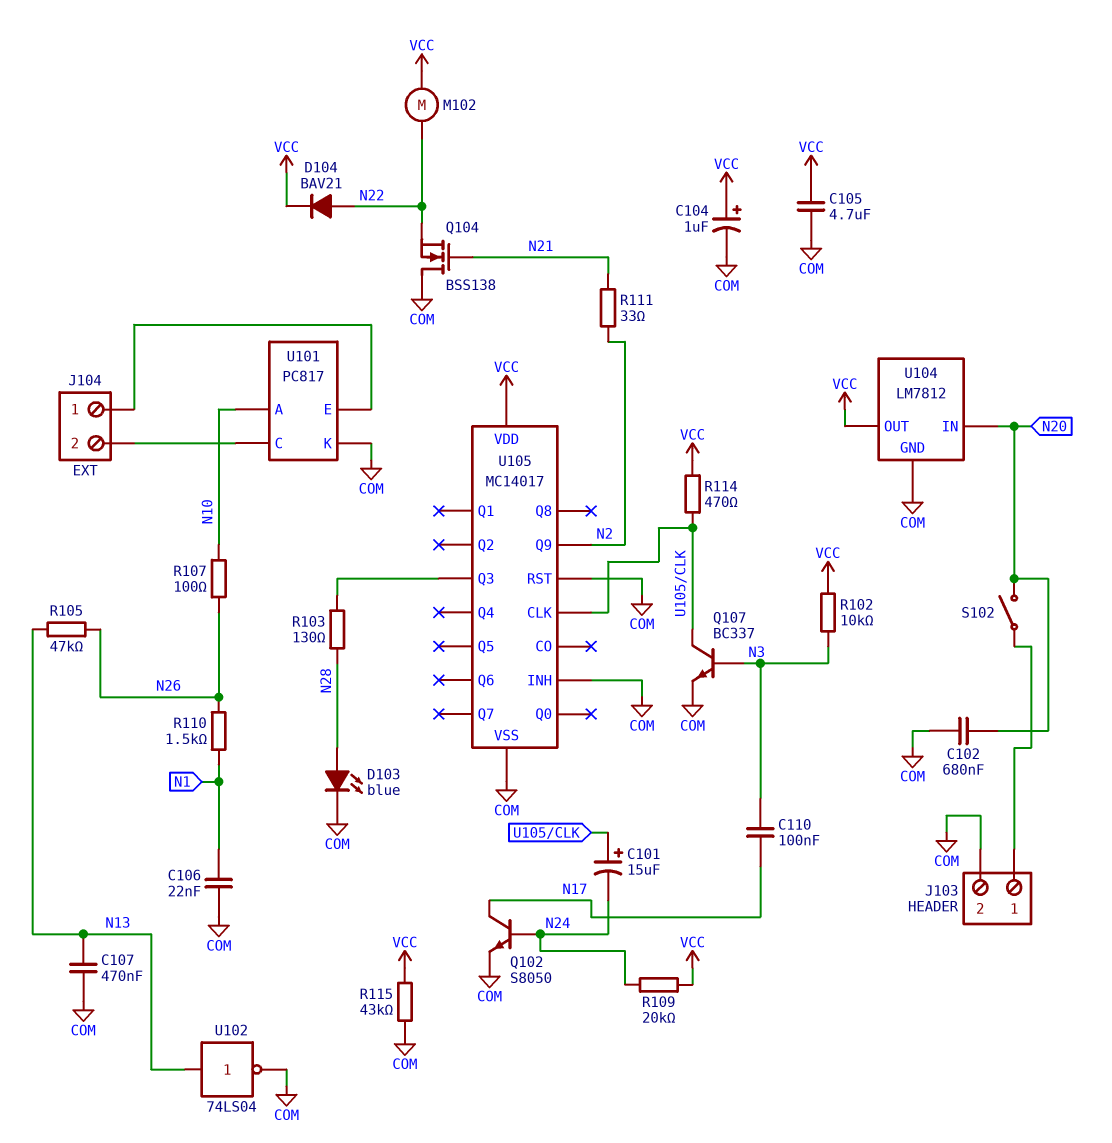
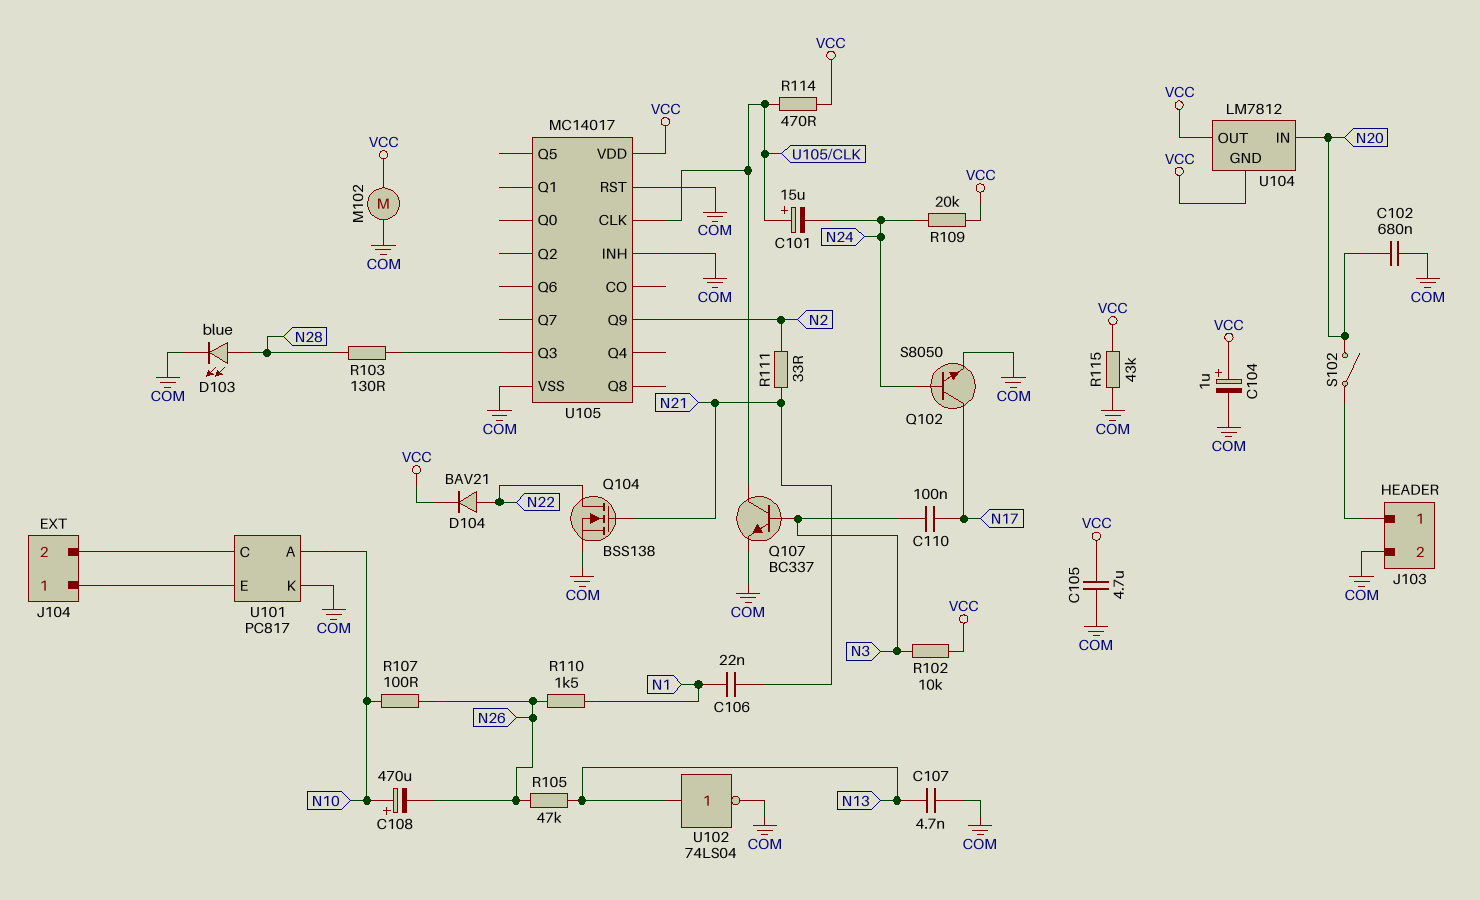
C106: 22nF (COM, N1) -> 22nF (N1, N21)
C107: 470nF (COM, N13) -> 4.7nF (COM, N13)
C108: none -> 470uF (plus N10, minus N26)
M102: motor (N22, VCC) -> motor (COM, VCC)
Q104: NMOS BSS138 (G N21, D COM, S N22) -> NMOS BSS138 (G N21, D N22, S COM)
U104 pin GND: COM -> VCC

